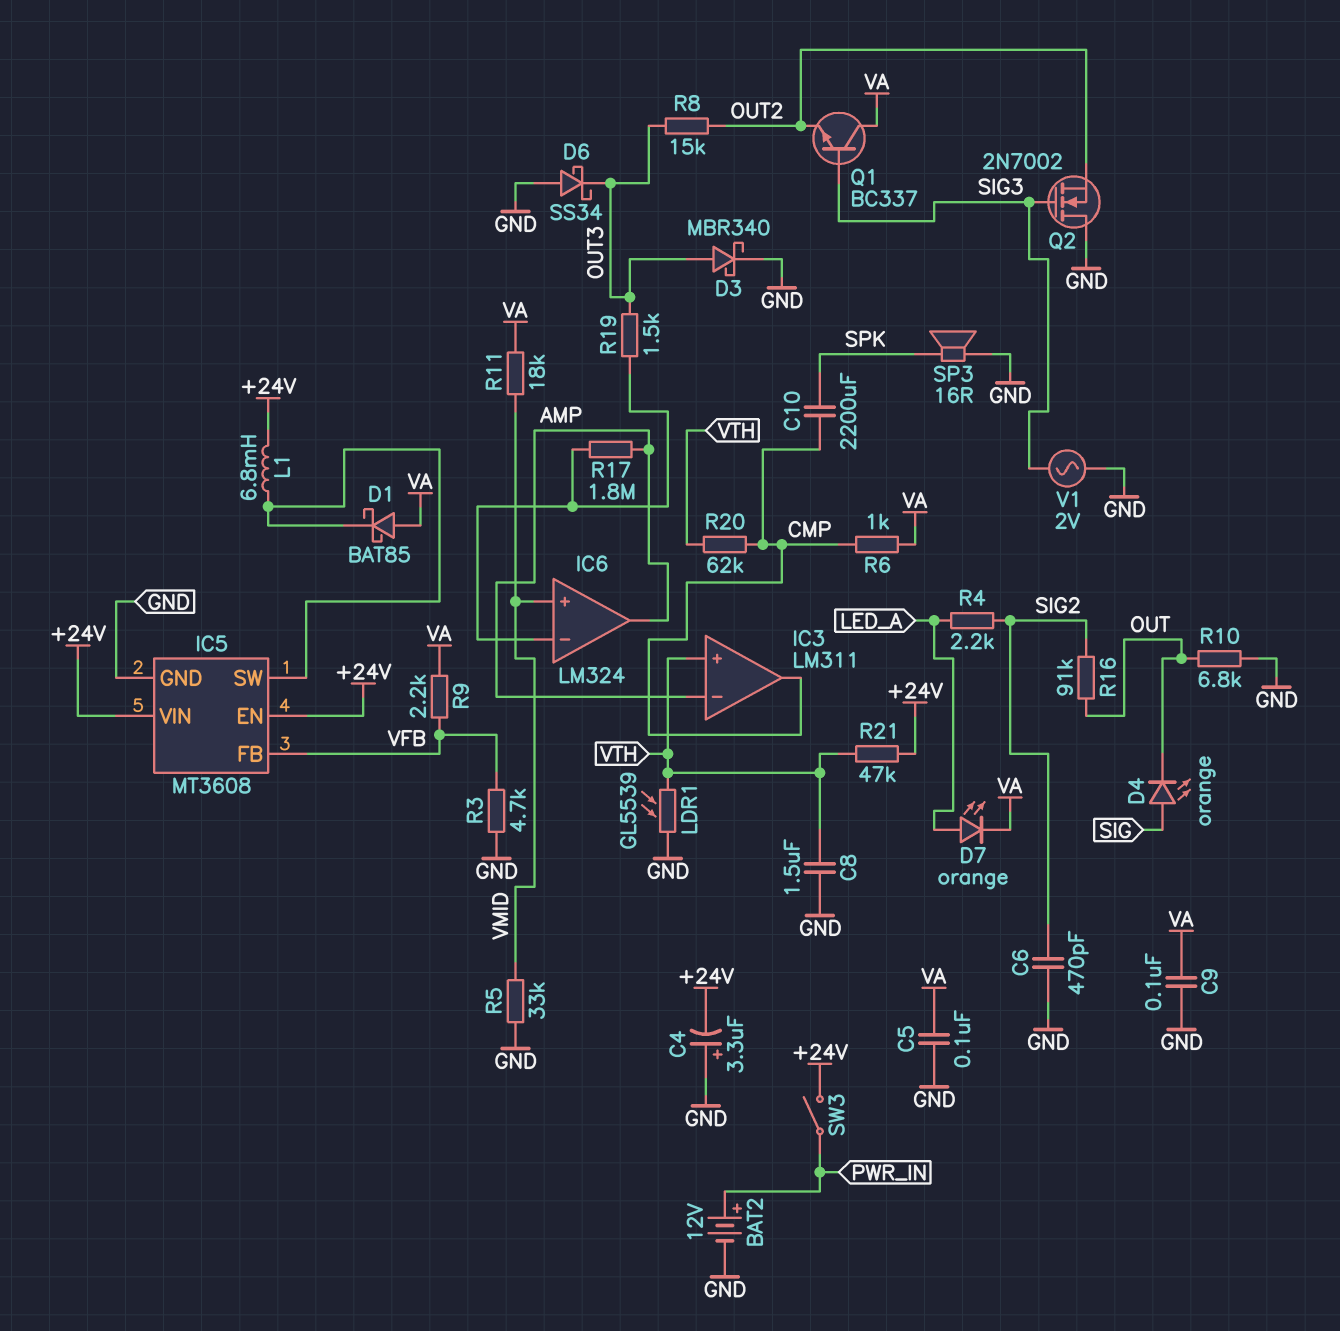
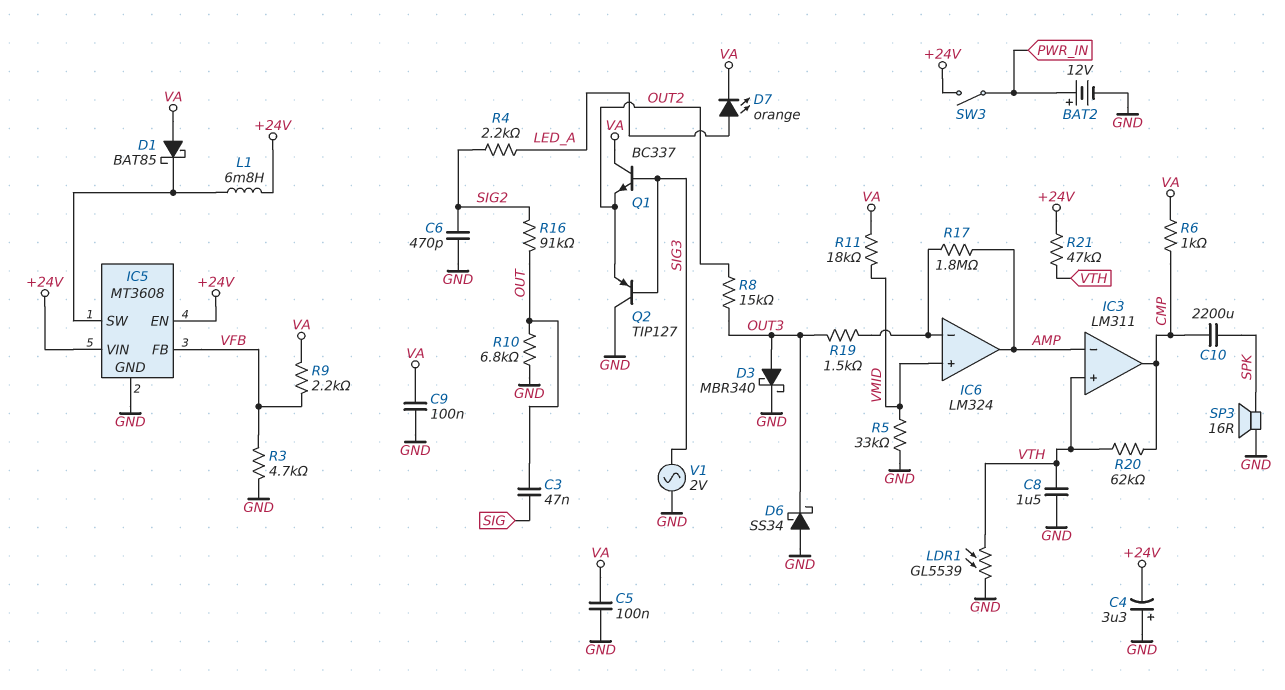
C3: none -> 47nF (OUT, SIG)
D4: LED orange (A SIG, K OUT) -> none
Q2: NMOS 2N7002 (G SIG3, D GND, S OUT2) -> PNP TIP127 (B SIG3, C GND, E OUT2)

